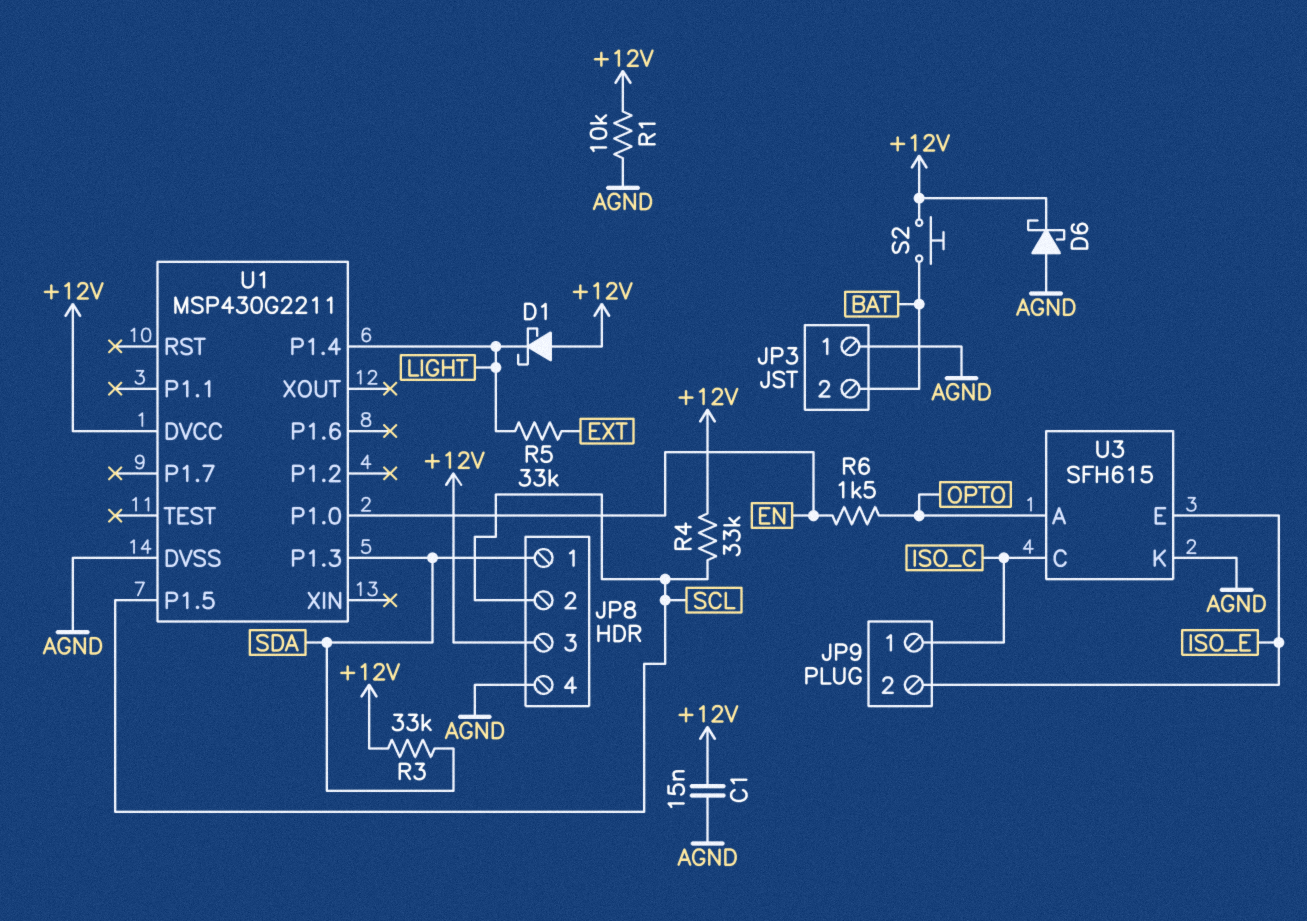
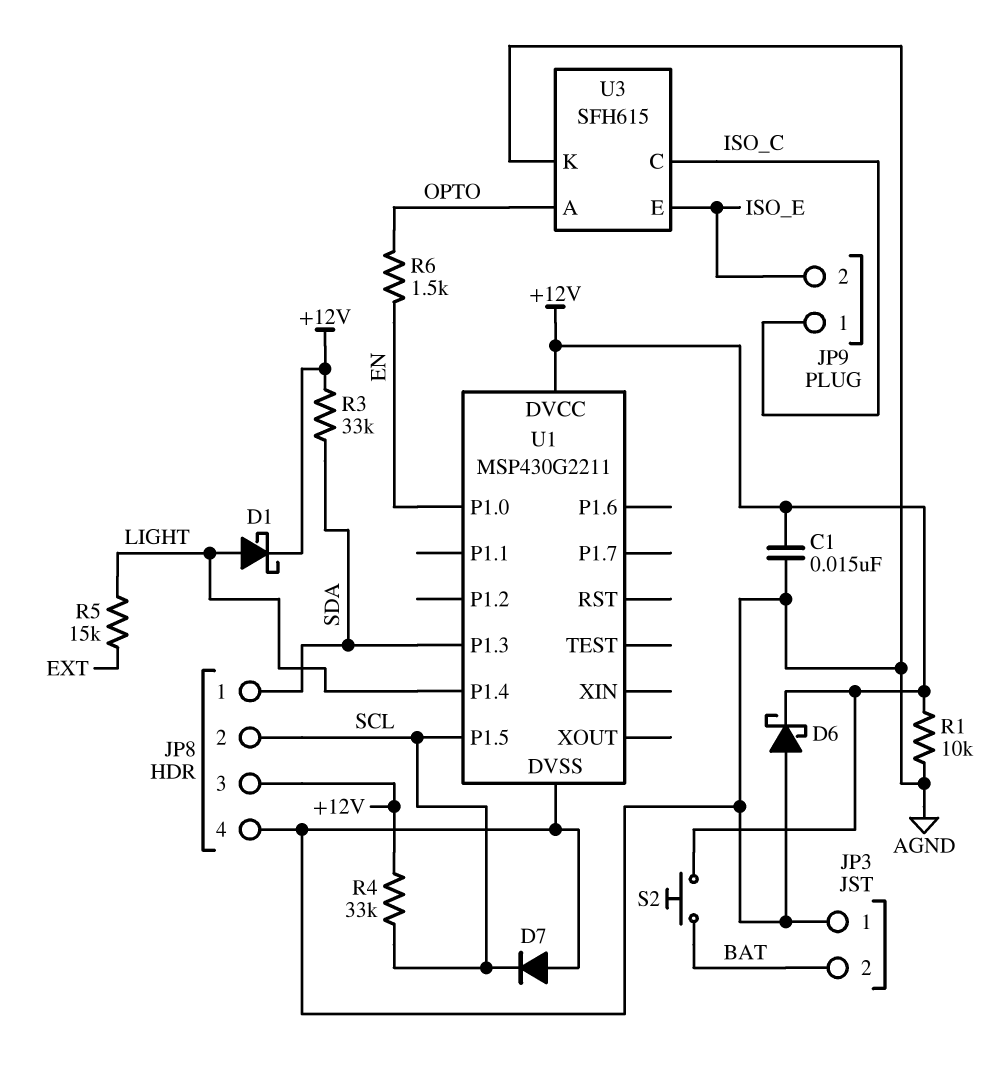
D1: schottky (A +12V, K LIGHT) -> schottky (A LIGHT, K +12V)
D7: none -> diode (A AGND, K SCL)
R5: 33k (EXT, LIGHT) -> 15k (EXT, LIGHT)

